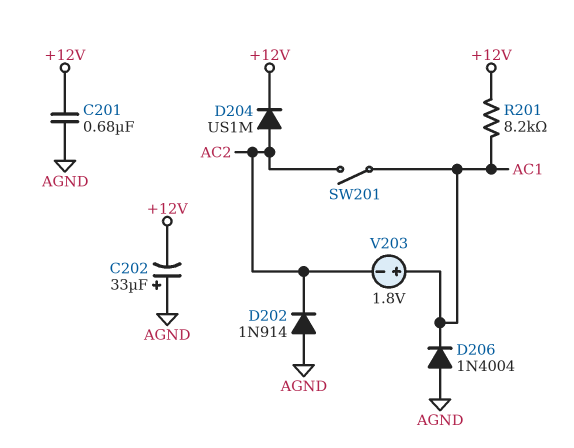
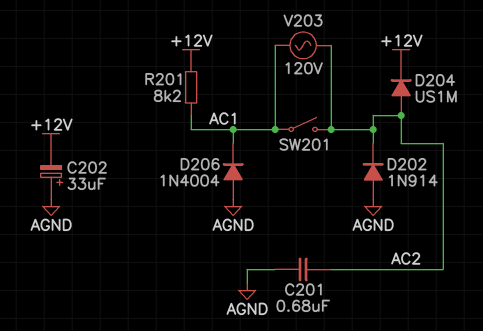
C201: 680nF (+12V, AGND) -> 680nF (AC2, AGND)
V203: 1.8V (plus AC1, minus AC2) -> AC 120V (AC1, AC2)

